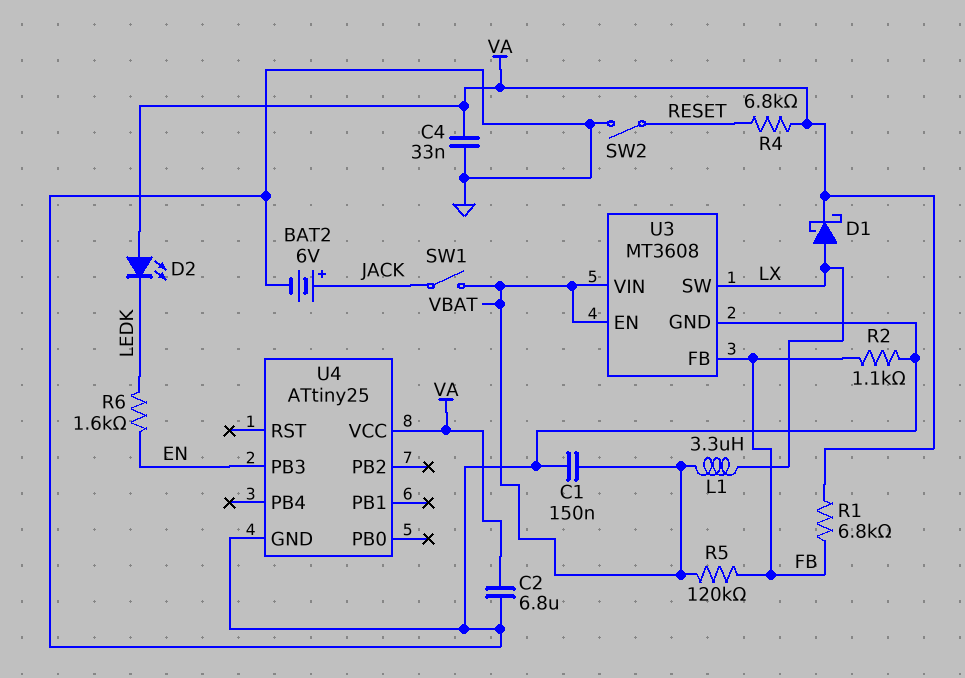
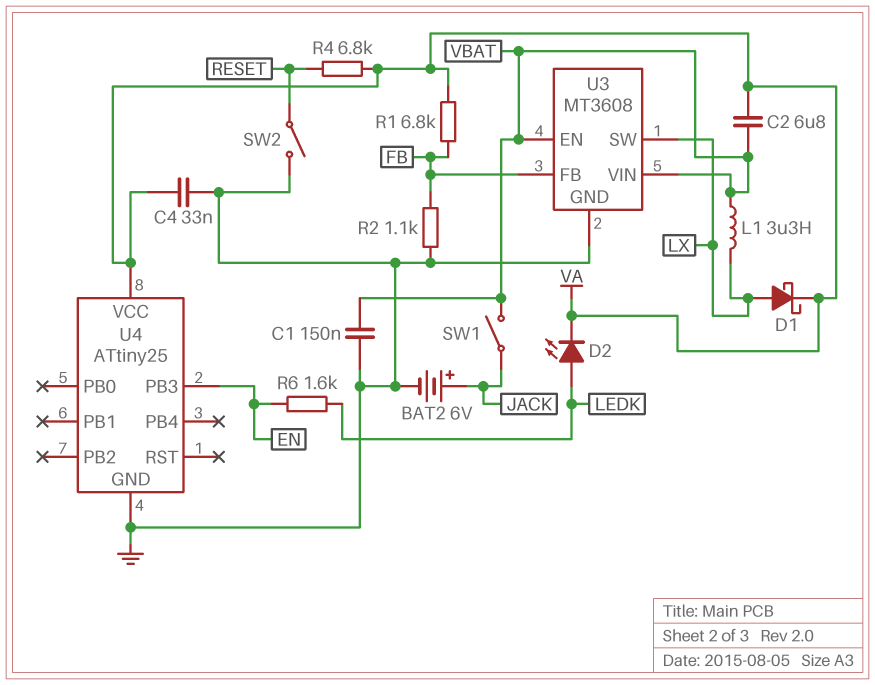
C2: 6.8uF (GND, VA) -> 6.8uF (VA, VBAT)
D2: LED (A VA, K LEDK) -> LED (A LEDK, K VA)
R5: 120k (FB, VBAT) -> none

